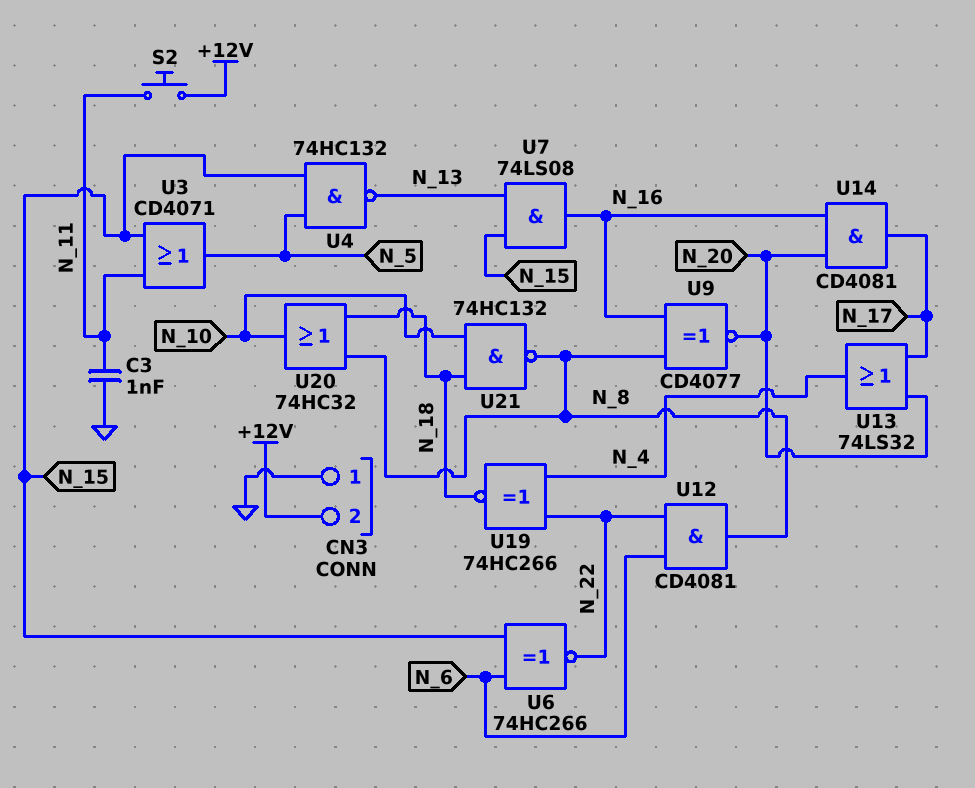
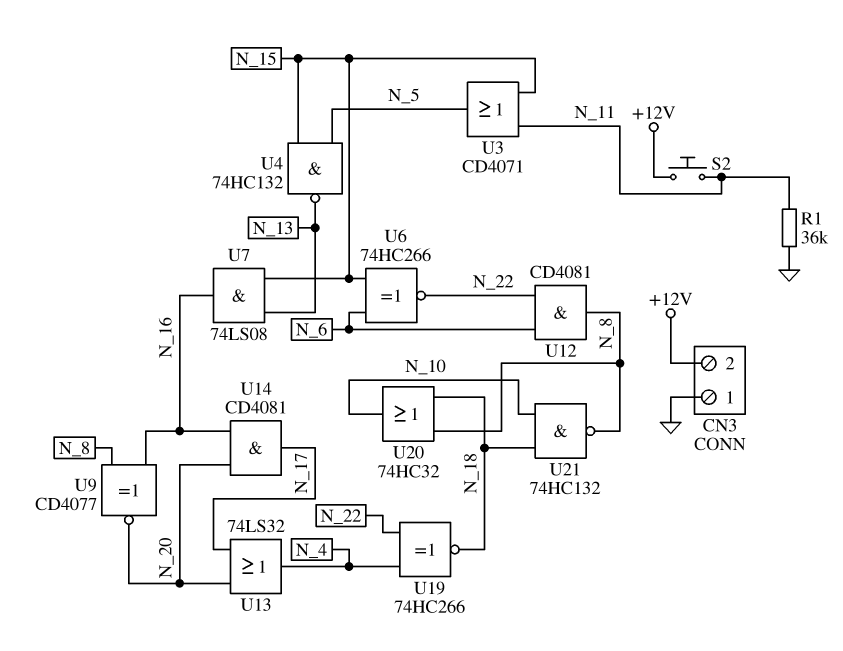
C3: 1nF (GND, N_11) -> none
R1: none -> 36k (GND, N_11)

